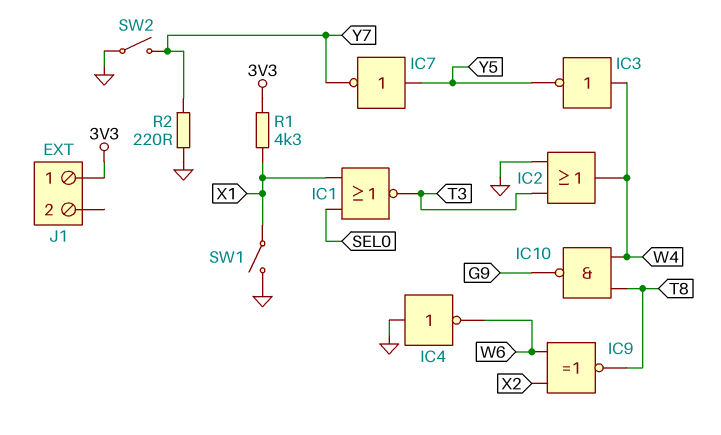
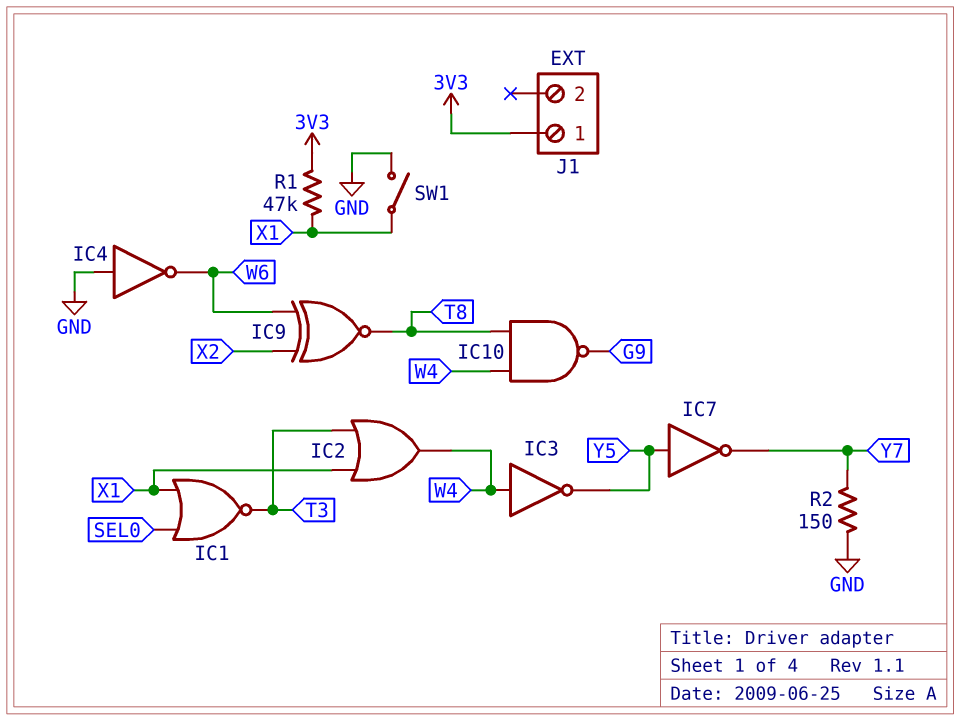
IC2: OR (in GND, in T3, out W4) -> OR (in T3, in X1, out W4)
R1: 4.3k (3V3, X1) -> 47k (3V3, X1)
R2: 220 (GND, Y7) -> 150 (GND, Y7)
SW2: switch (GND, Y7) -> none

